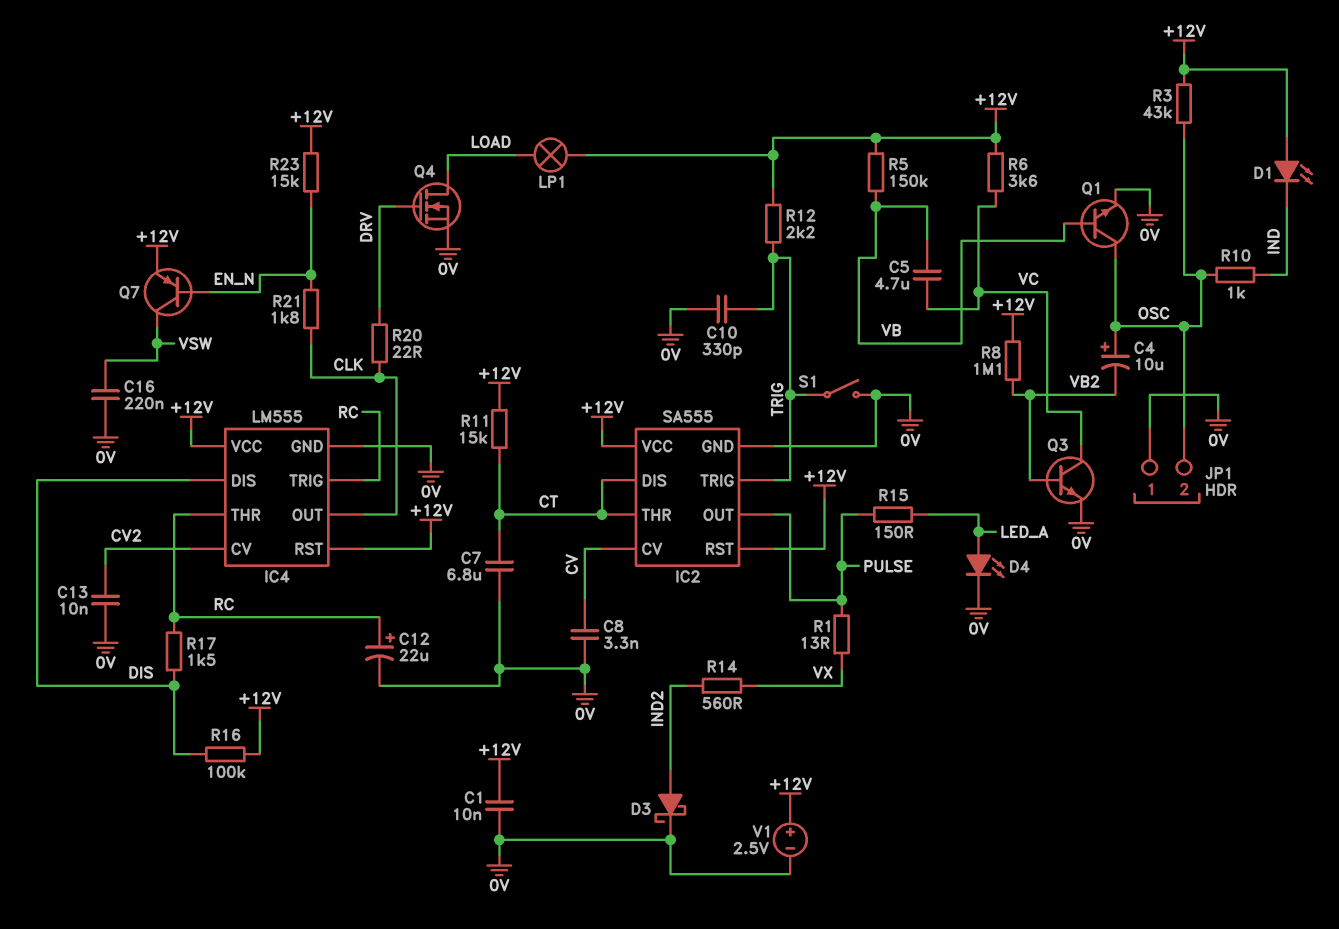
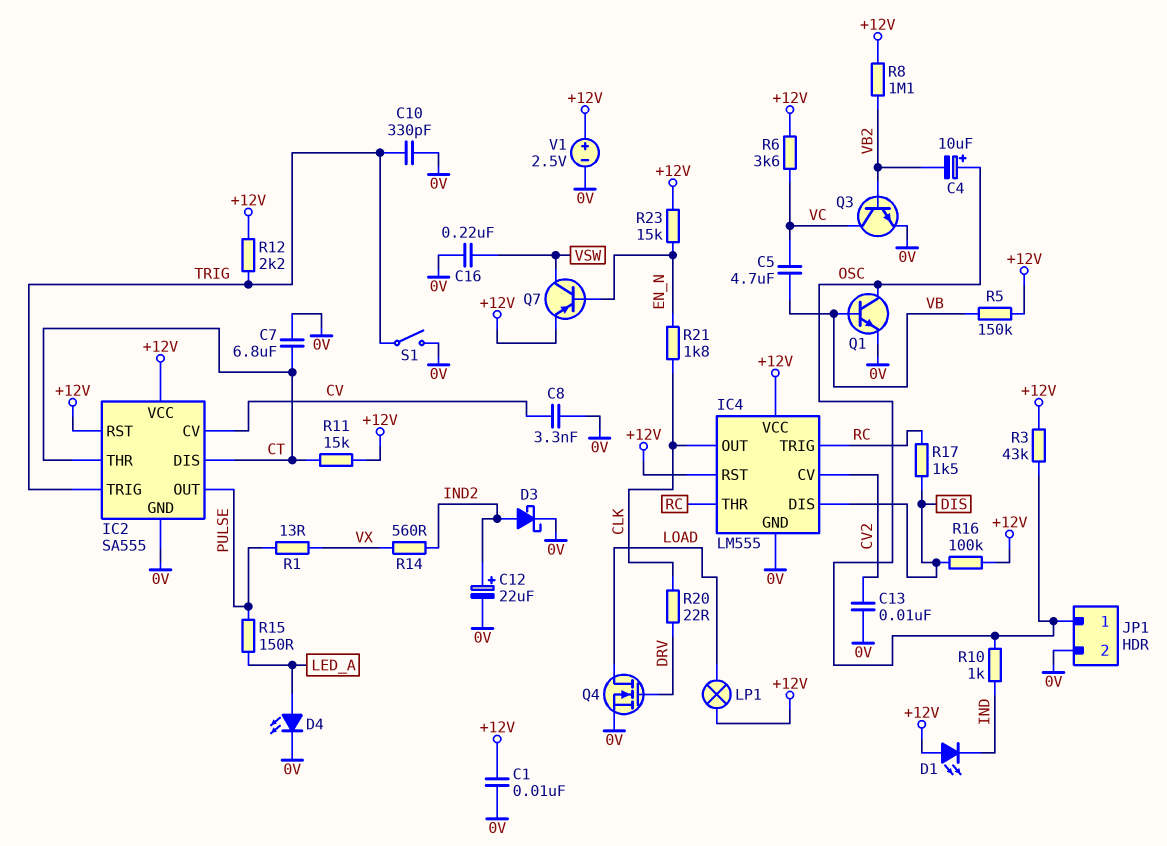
C12: 22uF (plus RC, minus 0V) -> 22uF (plus IND2, minus 0V)
JP1 pin 1: 0V -> OSC
JP1 pin 2: OSC -> 0V

